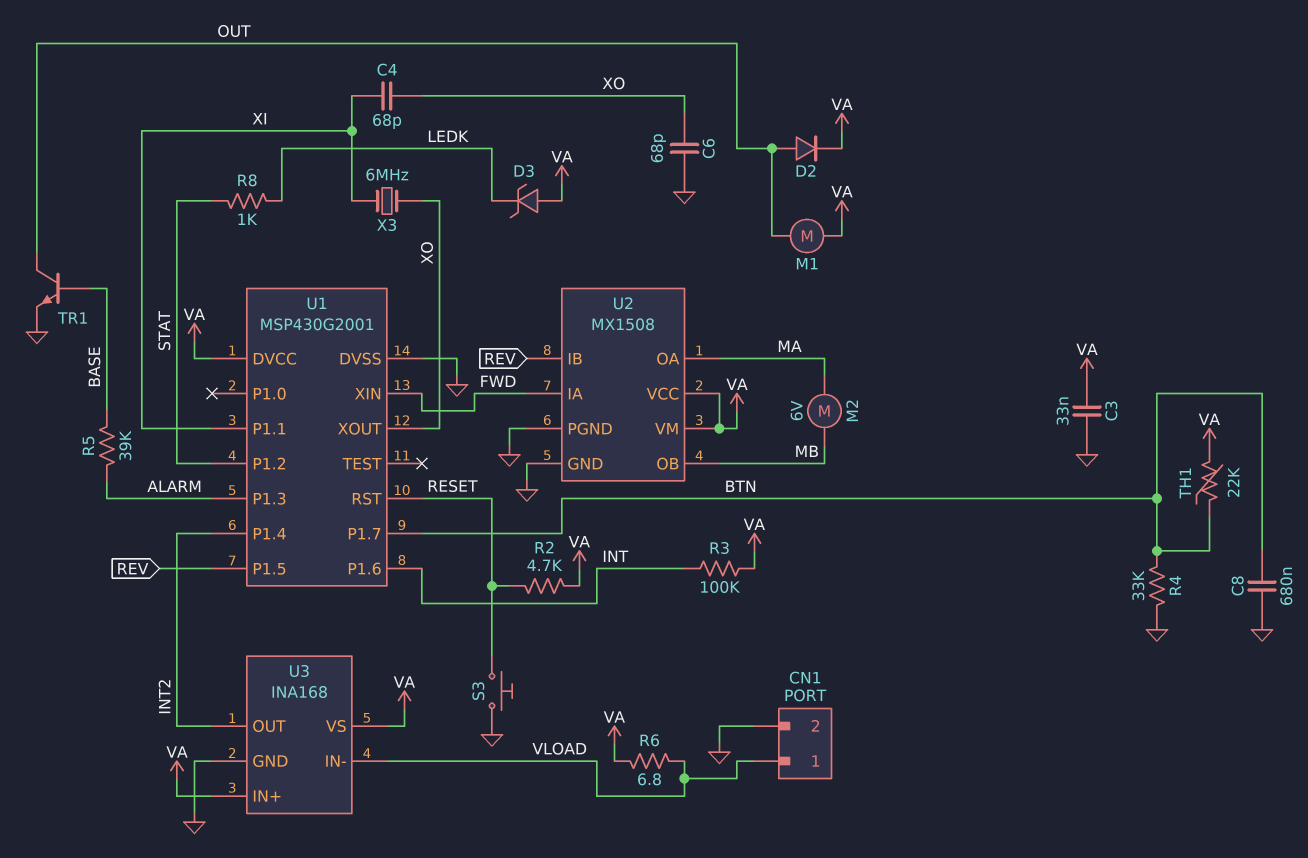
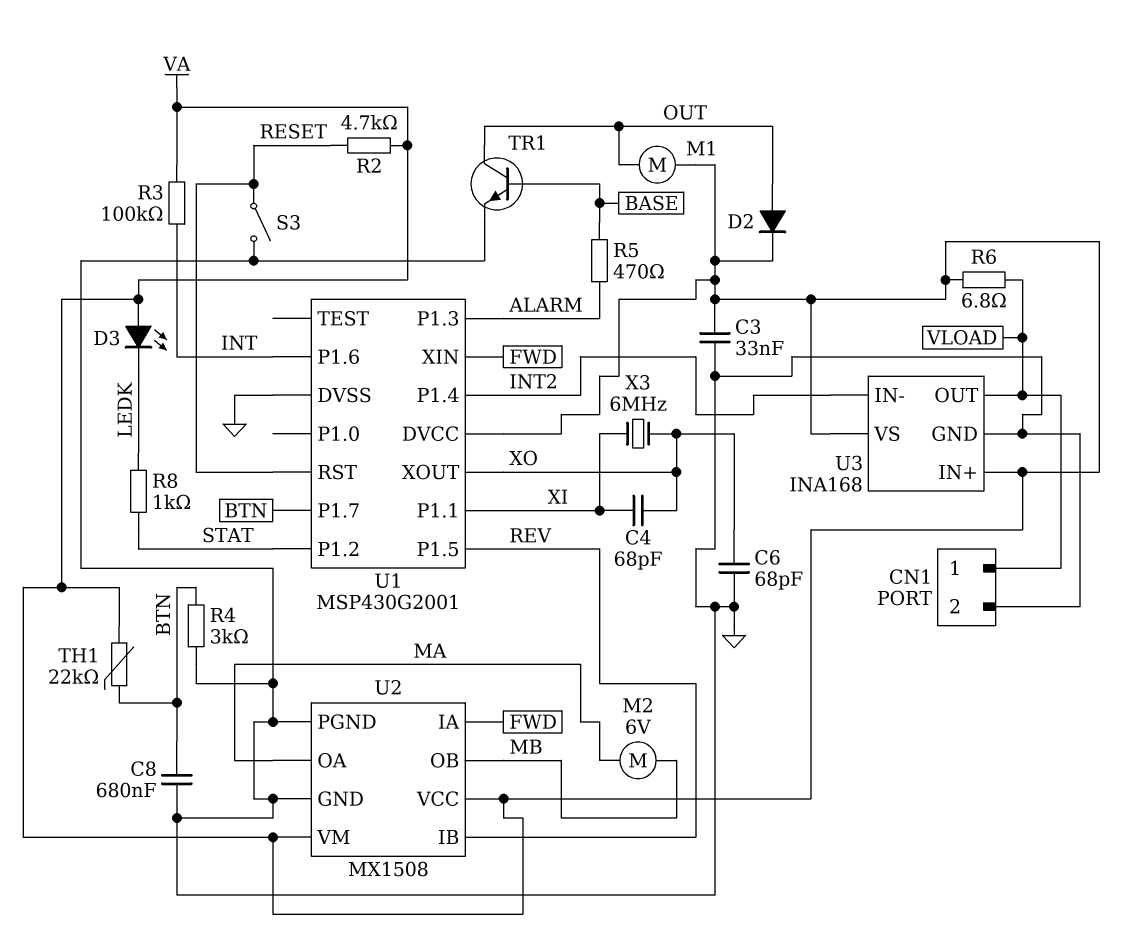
D3: zener (A VA, K LEDK) -> LED (A VA, K LEDK)
R4: 33k (BTN, GND) -> 3k (BTN, GND)
R5: 39k (ALARM, BASE) -> 470 (ALARM, BASE)
S3: button (GND, RESET) -> switch (GND, RESET)
U3 pin IN-: VLOAD -> INT2
U3 pin OUT: INT2 -> VLOAD

